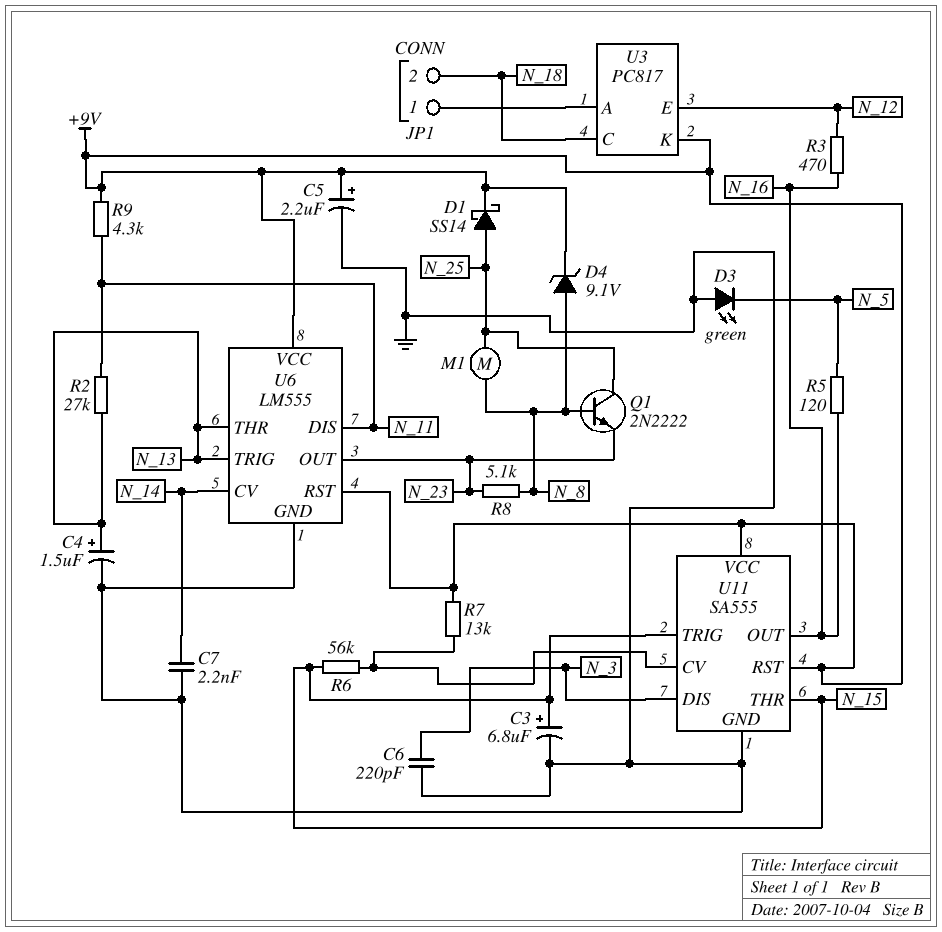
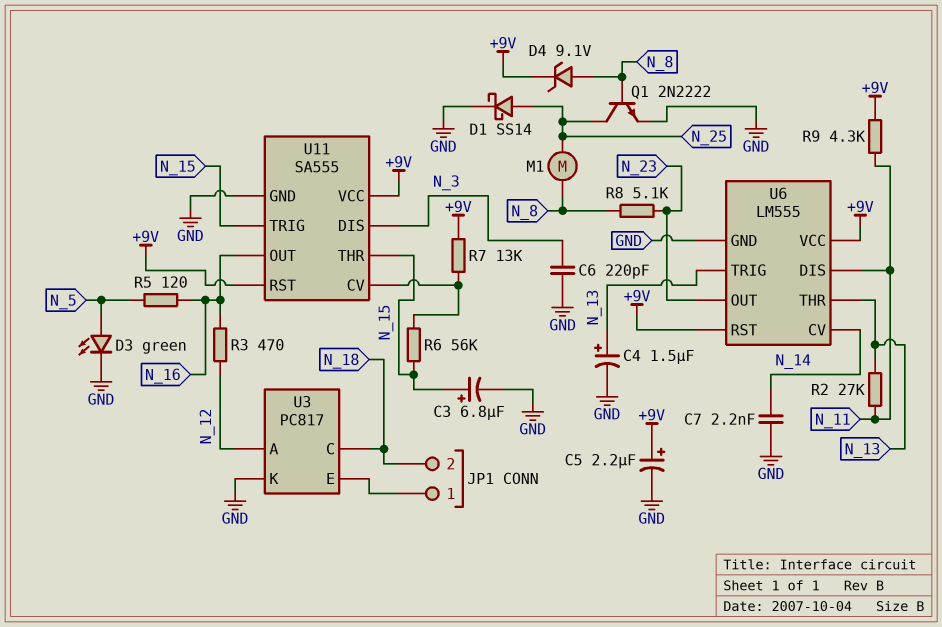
D1: schottky SS14 (A N_25, K +9V) -> schottky SS14 (A N_25, K GND)
D3: LED green (A GND, K N_5) -> LED green (A N_5, K GND)
Q1: NPN 2N2222 (B N_8, C N_25, E N_23) -> NPN 2N2222 (B N_8, C N_25, E GND)
U3 pin A: JP1/1 -> N_12
U3 pin E: N_12 -> JP1/1
U3 pin K: +9V -> GND

